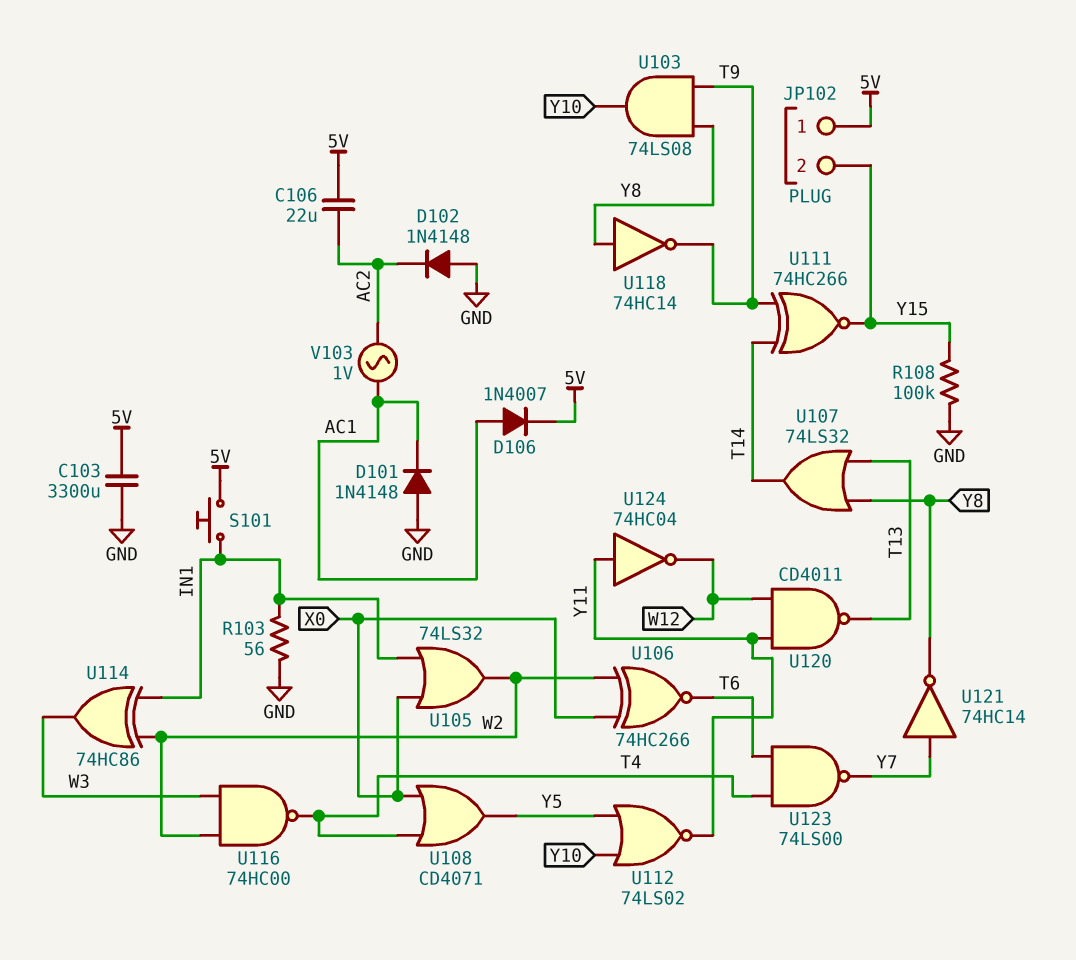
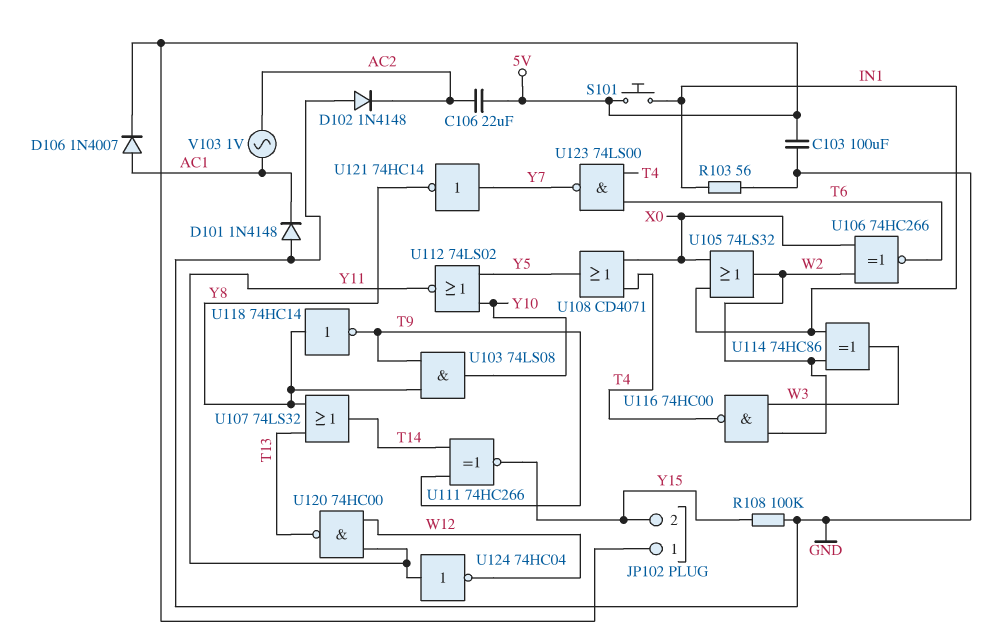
C103: 3300uF (5V, GND) -> 100uF (5V, GND)
U120: NAND CD4011 (in W12, in Y11, out T13) -> NAND 74HC00 (in W12, in Y11, out T13)

